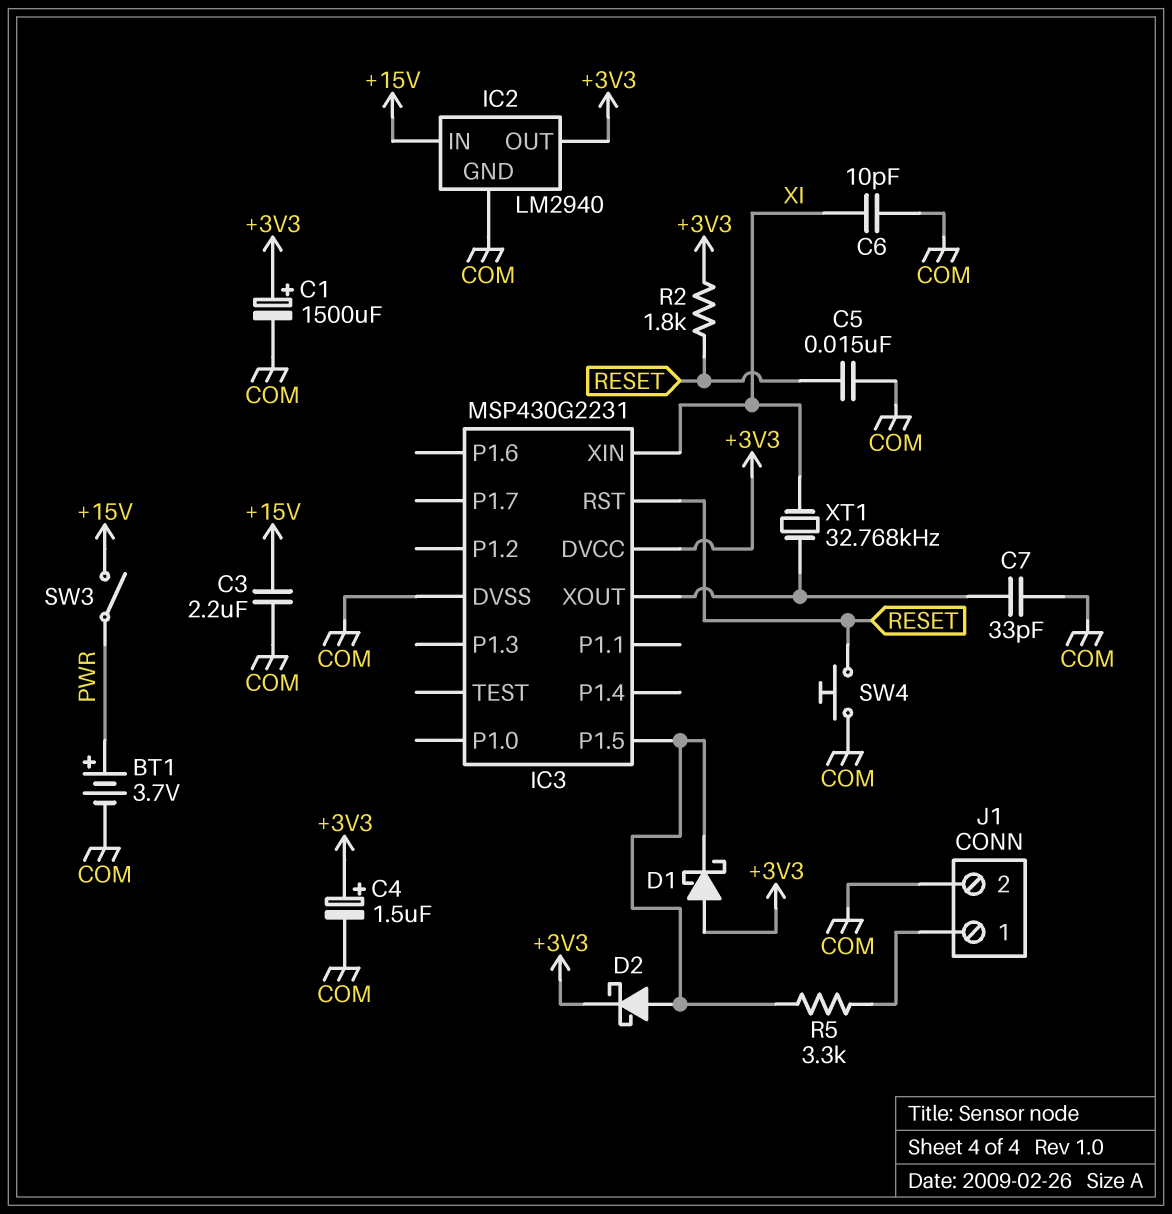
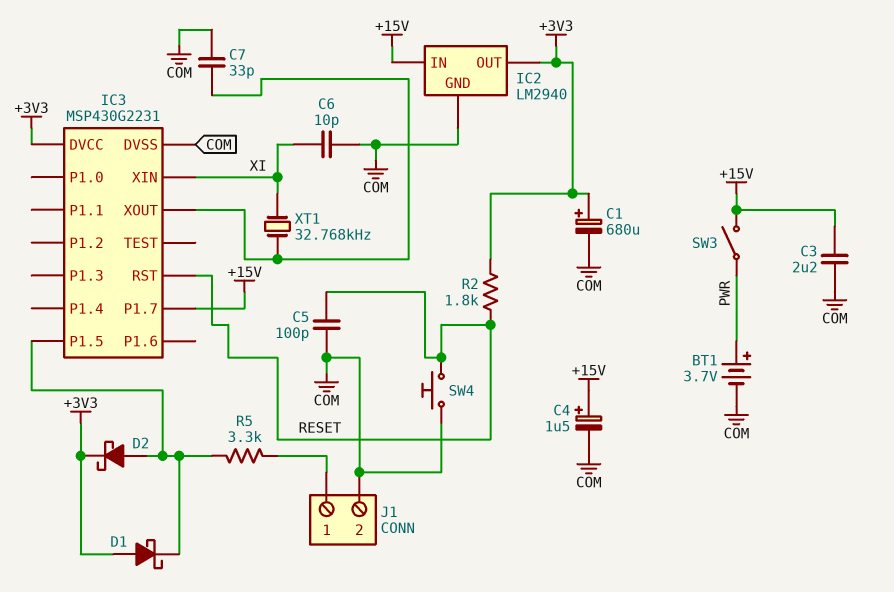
C1: 1500uF (plus +3V3, minus COM) -> 680uF (plus +3V3, minus COM)
C4: 1.5uF (plus +3V3, minus COM) -> 1.5uF (plus +15V, minus COM)
C5: 15nF (COM, RESET) -> 100pF (COM, RESET)
IC3 pin P1.7: none -> +15V

